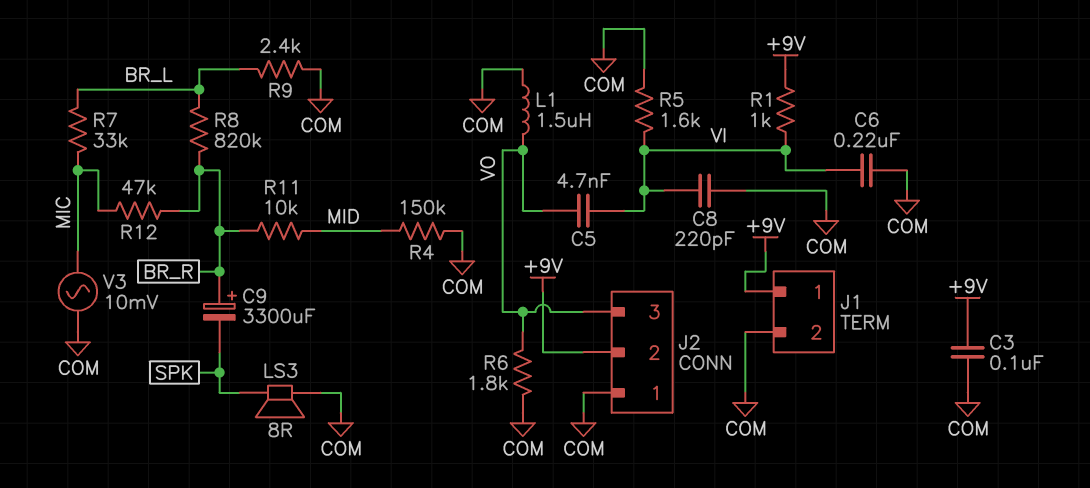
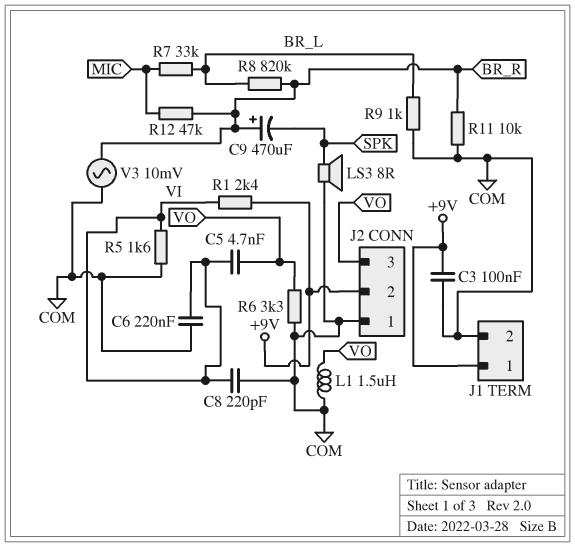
C9: 3300uF (plus BR_R, minus SPK) -> 470uF (plus BR_R, minus SPK)
R1: 1k (+9V, VI) -> 2.4k (+9V, VI)
R4: 150k (COM, MID) -> none
R6: 1.8k (COM, VO) -> 3.3k (COM, VO)
R9: 2.4k (BR_L, COM) -> 1k (BR_L, COM)
R11: 10k (BR_R, MID) -> 10k (BR_R, COM)
V3: AC 10mV (COM, MIC) -> AC 10mV (BR_R, COM)

